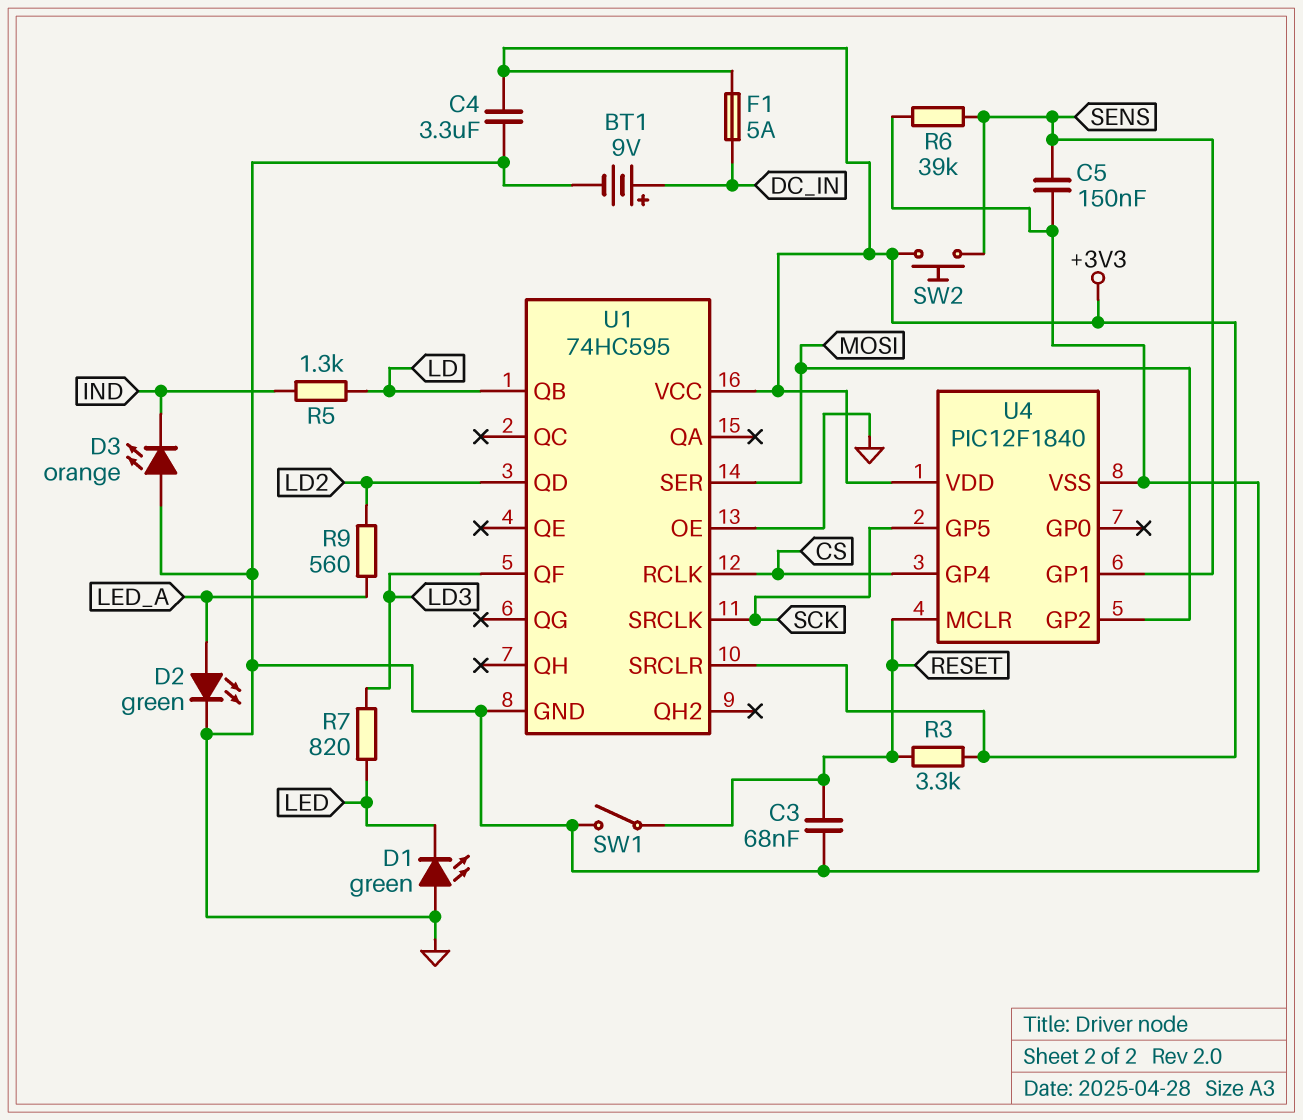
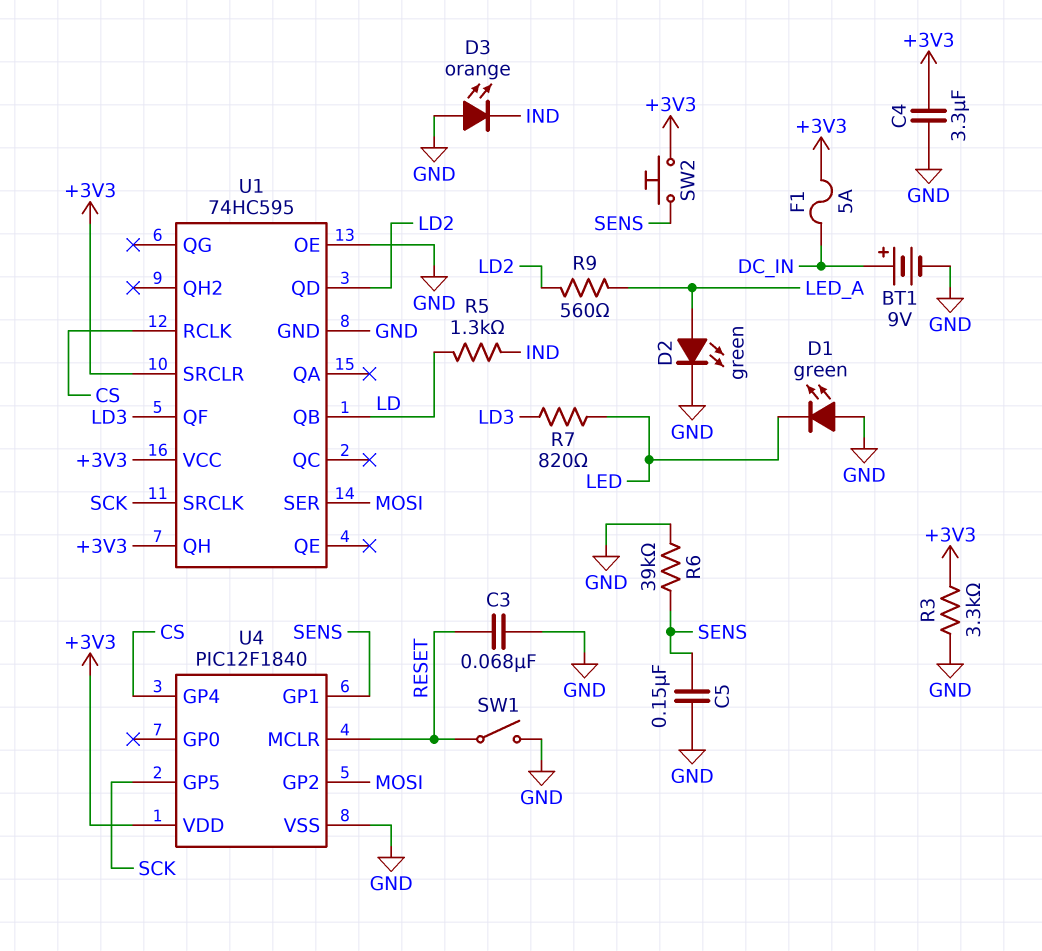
R3: 3.3k (+3V3, RESET) -> 3.3k (+3V3, GND)
U1 pin QH: none -> +3V3

